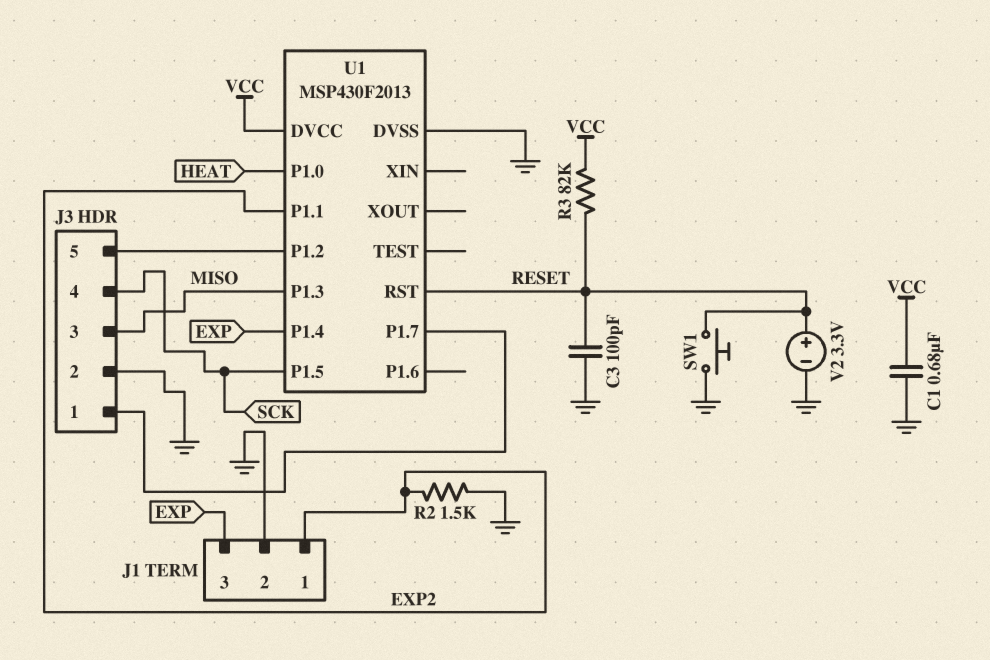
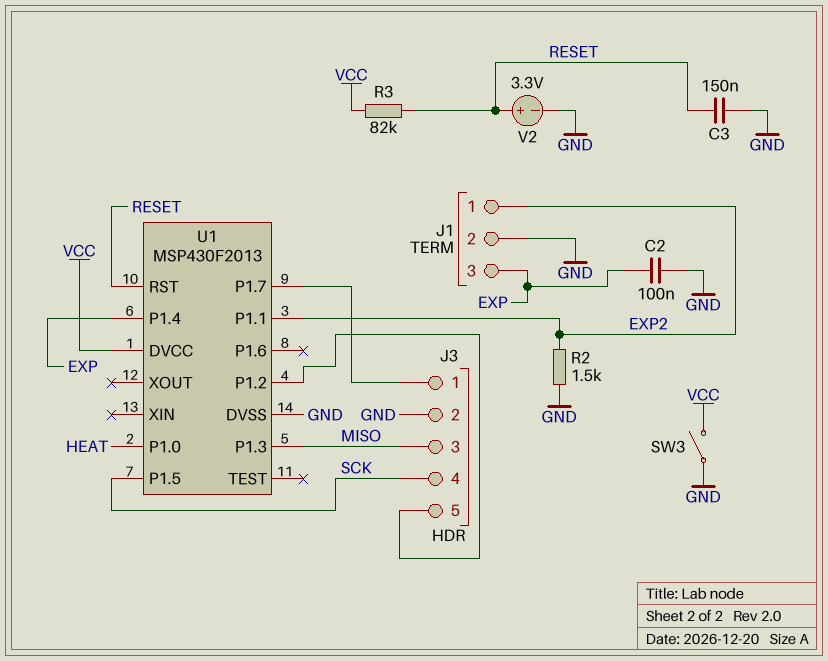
C1: 680nF (GND, VCC) -> none
C2: none -> 100nF (EXP, GND)
C3: 100pF (GND, RESET) -> 150nF (GND, RESET)
SW1: button (GND, RESET) -> none
SW3: none -> switch (GND, VCC)

